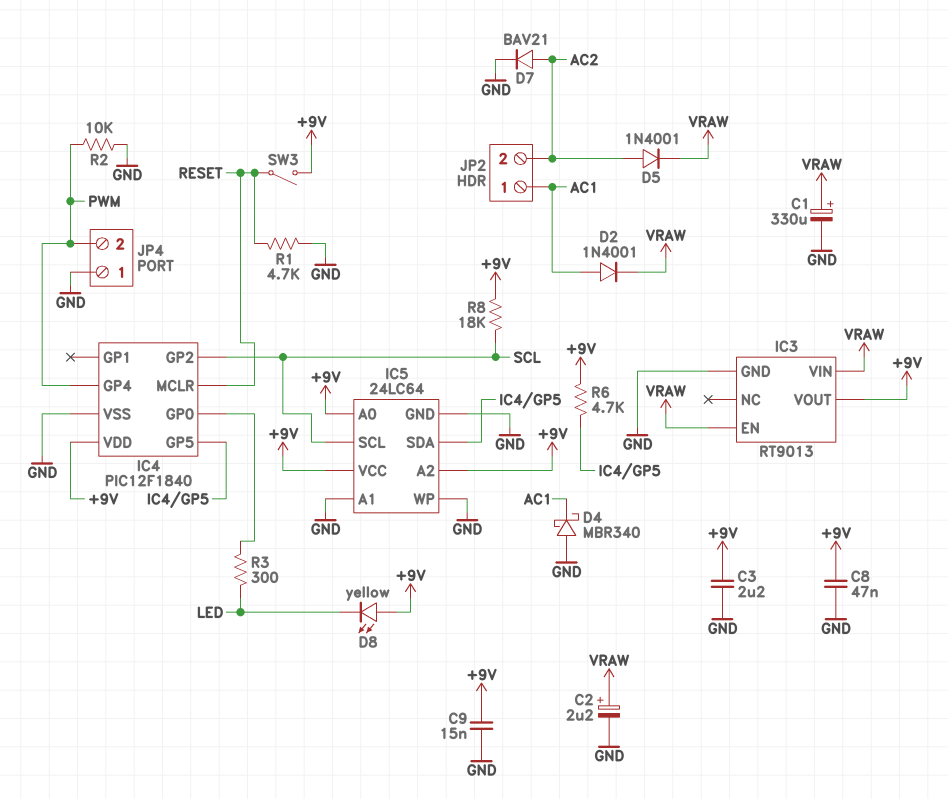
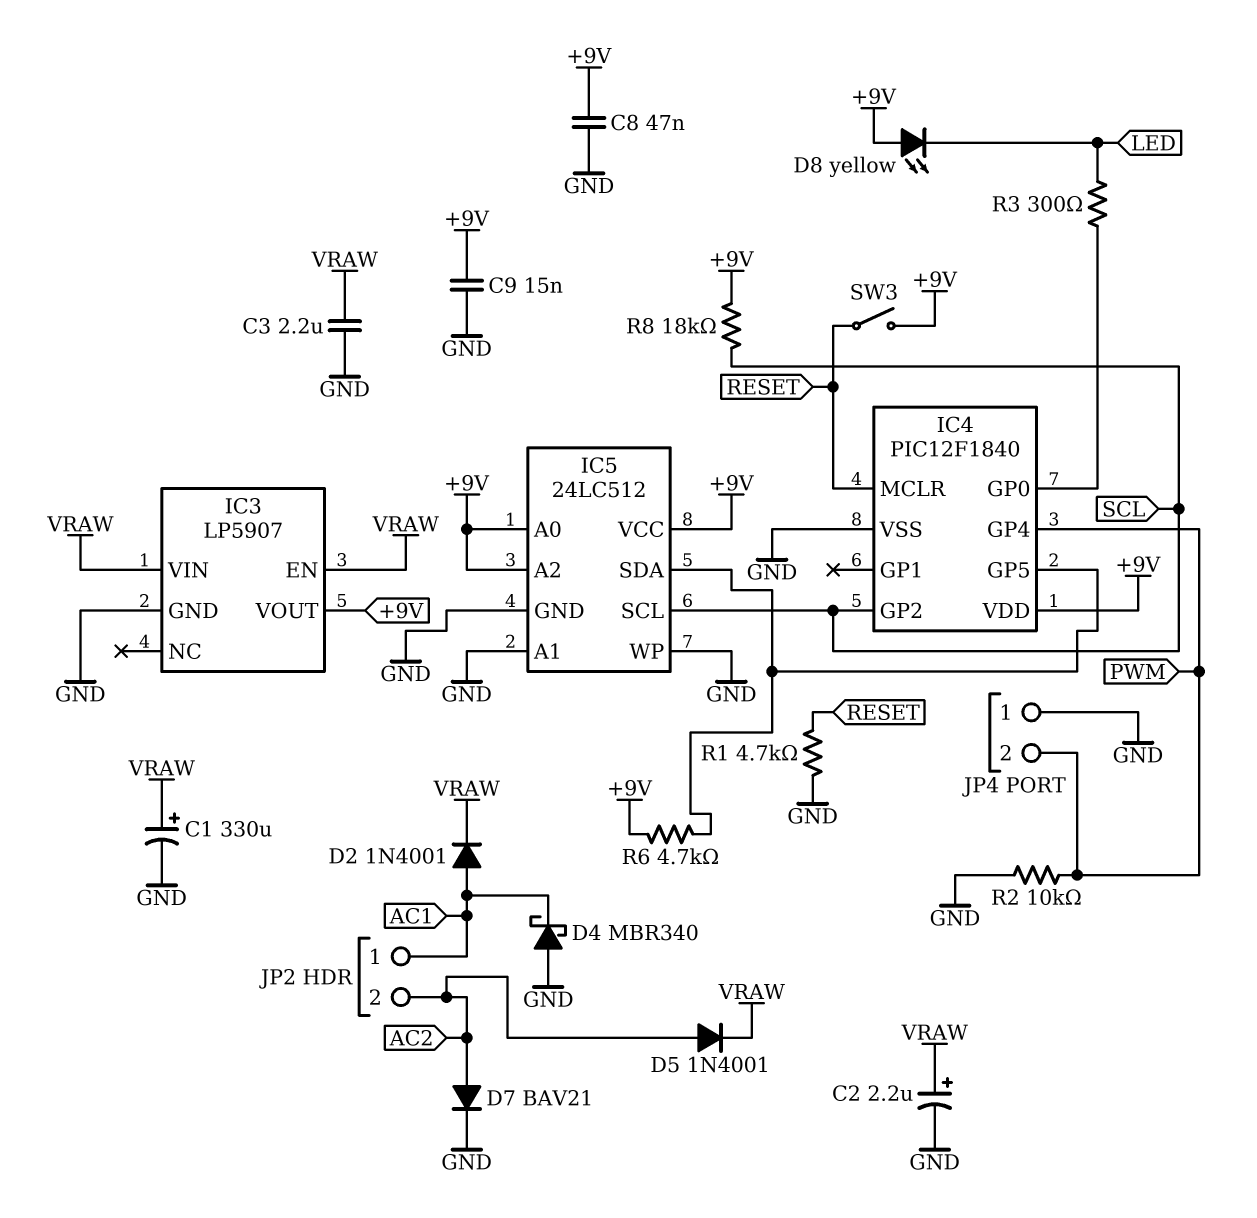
C3: 2.2uF (+9V, GND) -> 2.2uF (GND, VRAW)
IC3: RT9013 -> LP5907
IC5: 24LC64 -> 24LC512

